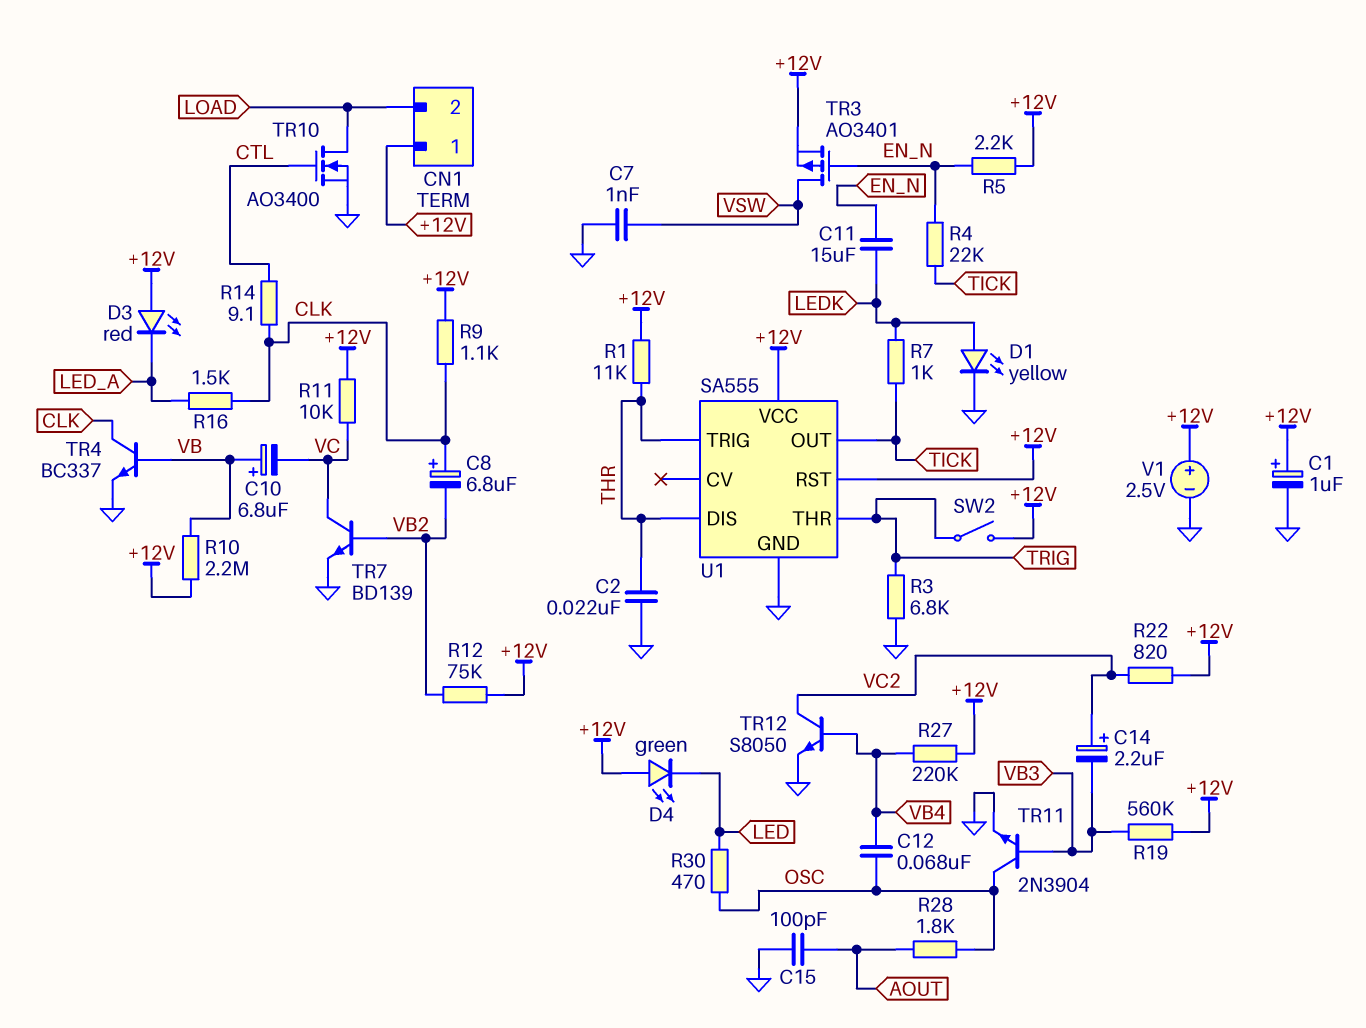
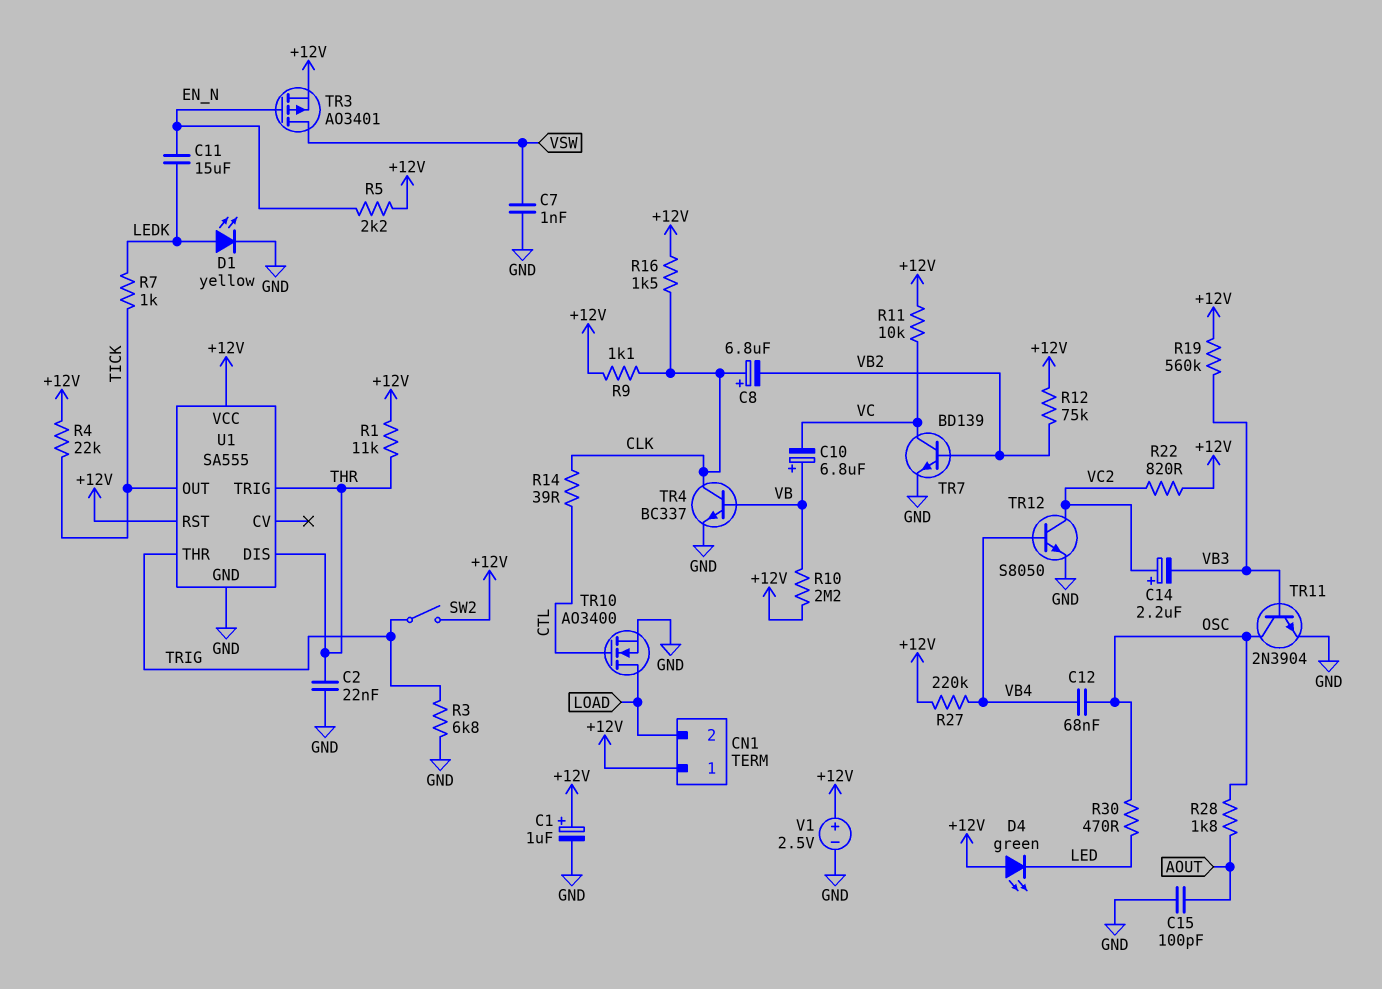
D3: LED red (A +12V, K LED_A) -> none
R4: 22k (EN_N, TICK) -> 22k (+12V, TICK)
R14: 9.1 (CLK, CTL) -> 39 (CLK, CTL)
R16: 1.5k (CLK, LED_A) -> 1.5k (+12V, CLK)

